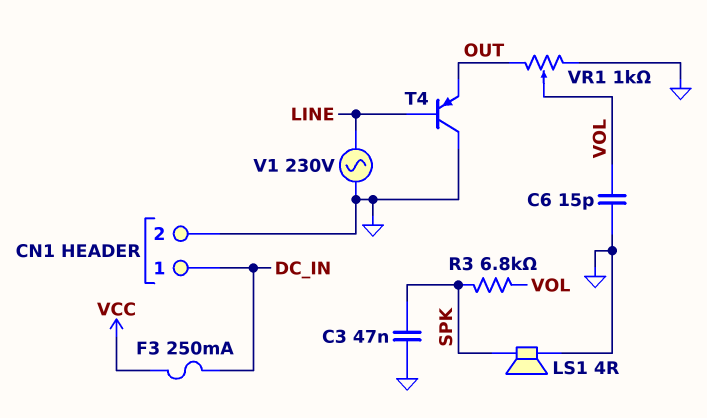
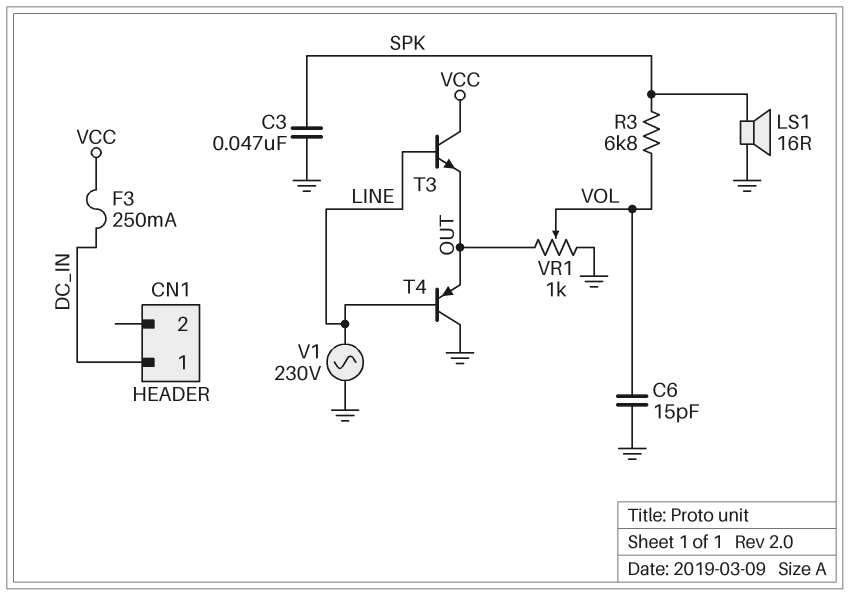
CN1 pin 2: GND -> none
LS1: speaker 4R (GND, SPK) -> speaker 16R (GND, SPK)
T3: none -> NPN (B LINE, C VCC, E OUT)

